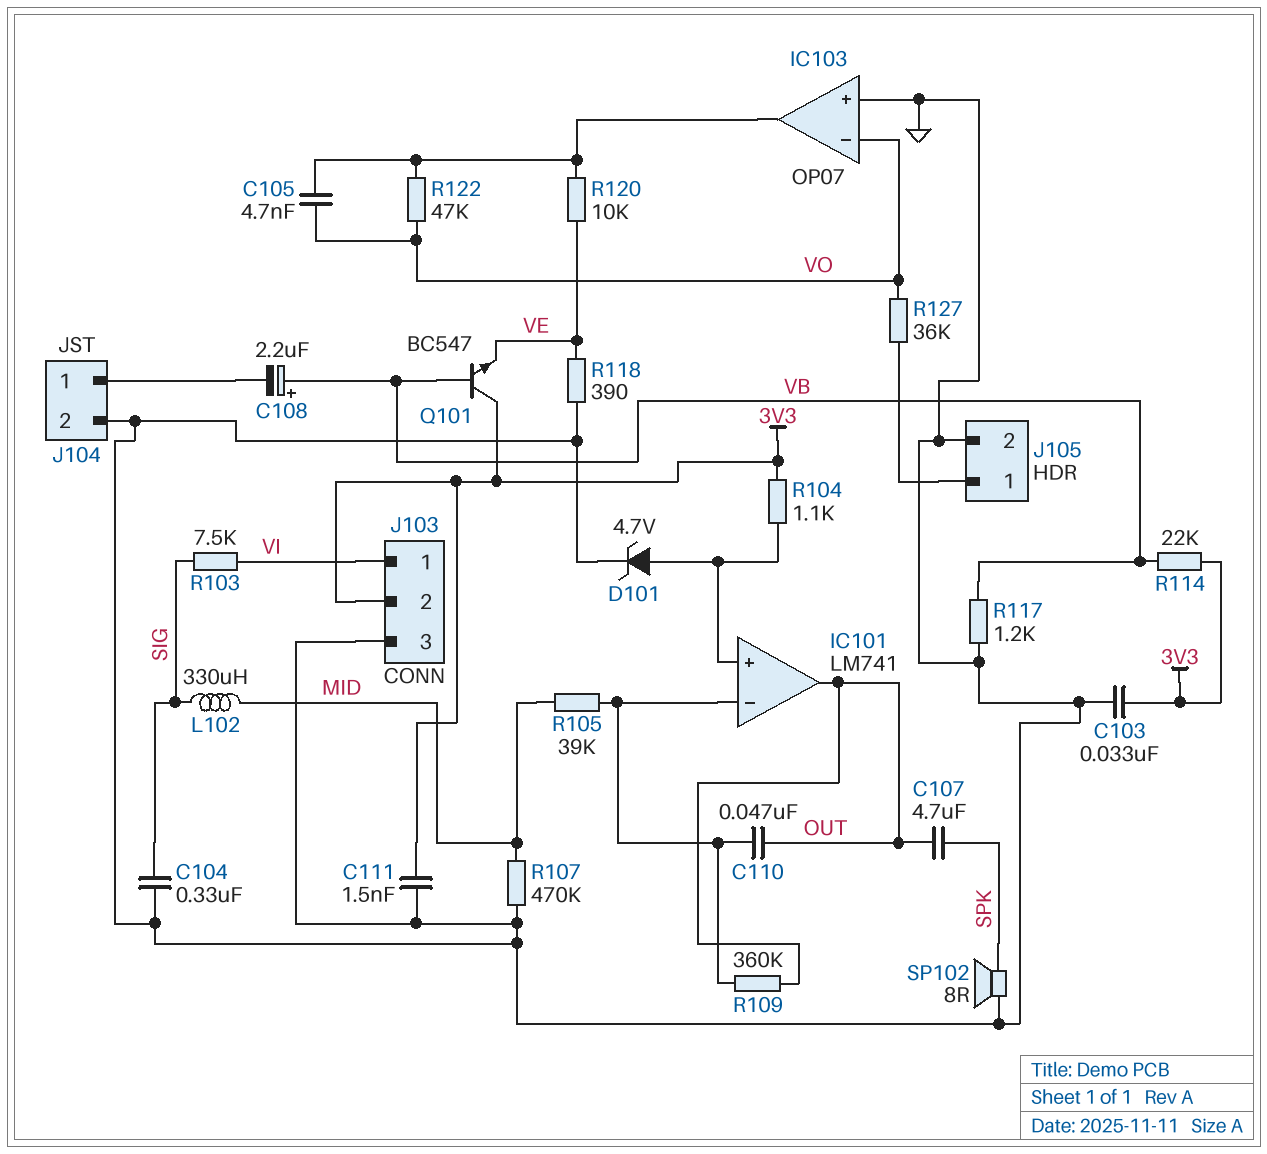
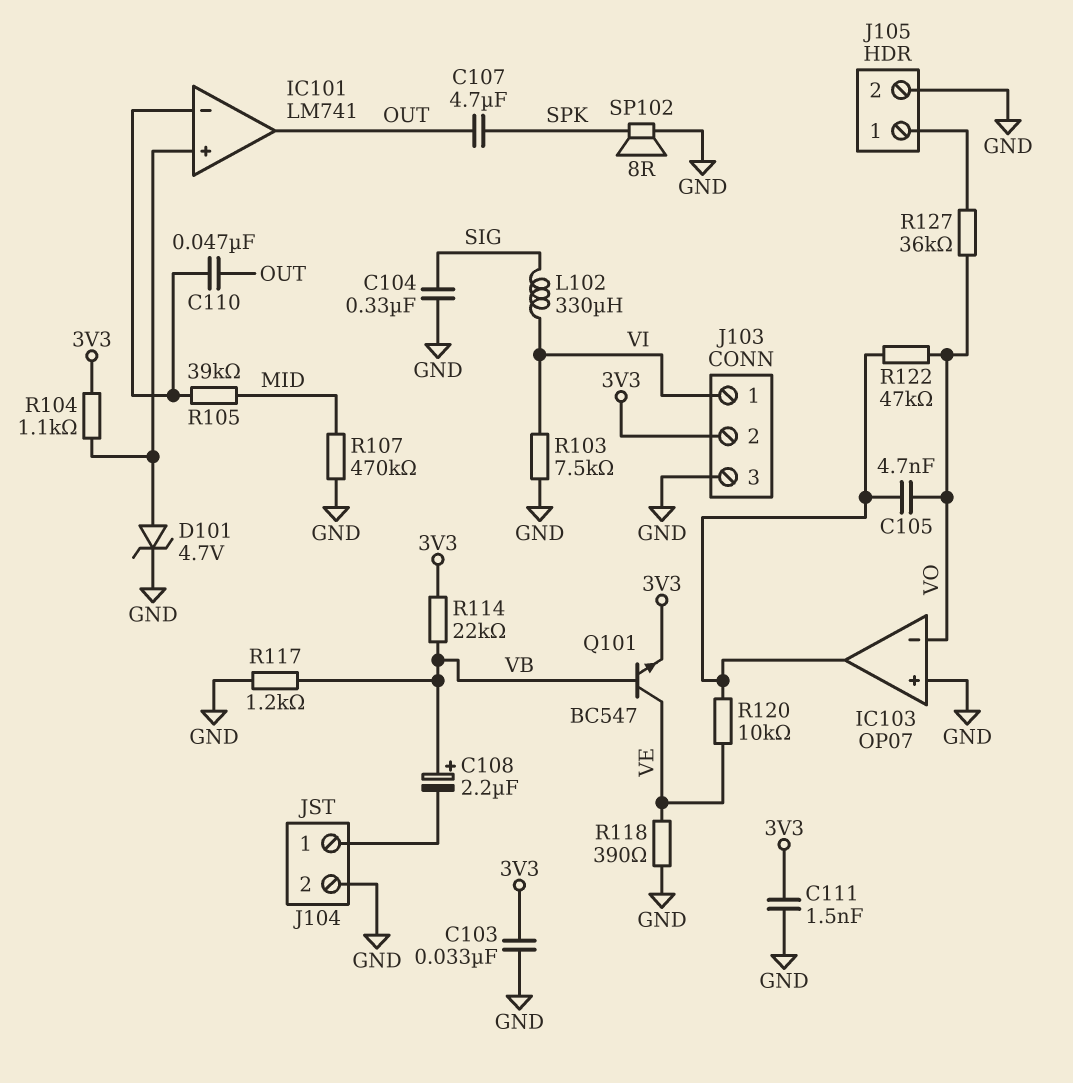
L102: 330uH (MID, SIG) -> 330uH (SIG, VI)
Q101: NPN BC547 (B VB, C 3V3, E VE) -> NPN BC547 (B VB, C VE, E 3V3)
R103: 7.5k (SIG, VI) -> 7.5k (GND, VI)
R109: 360k (IC101/in-, OUT) -> none

